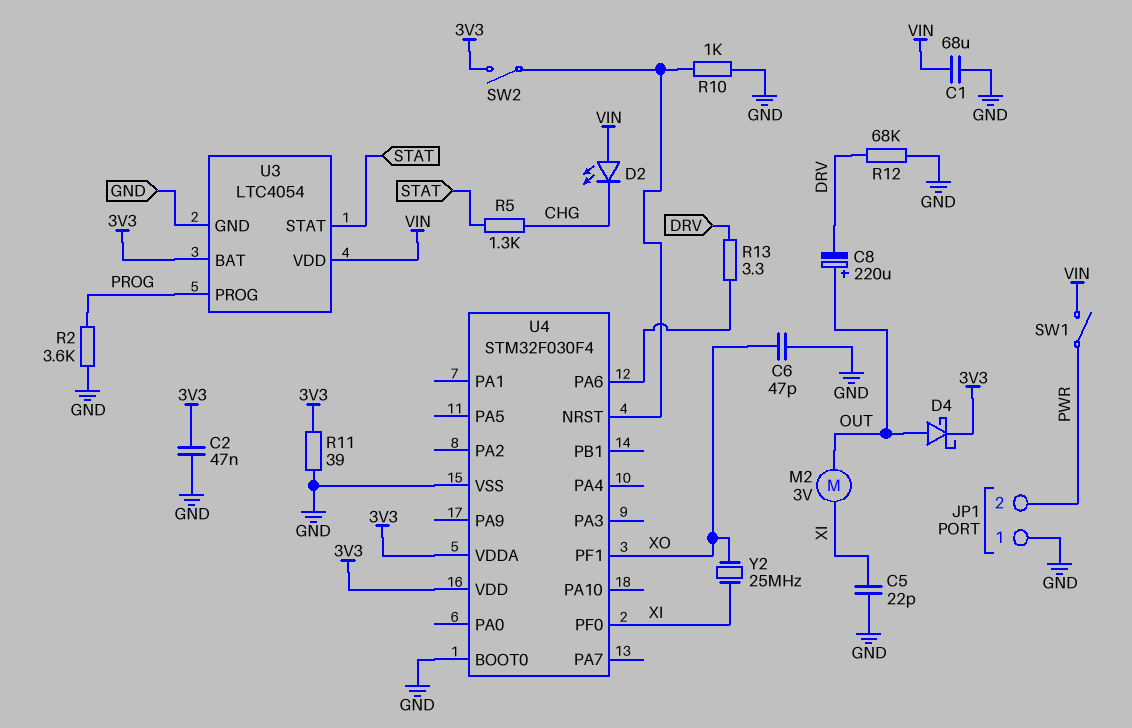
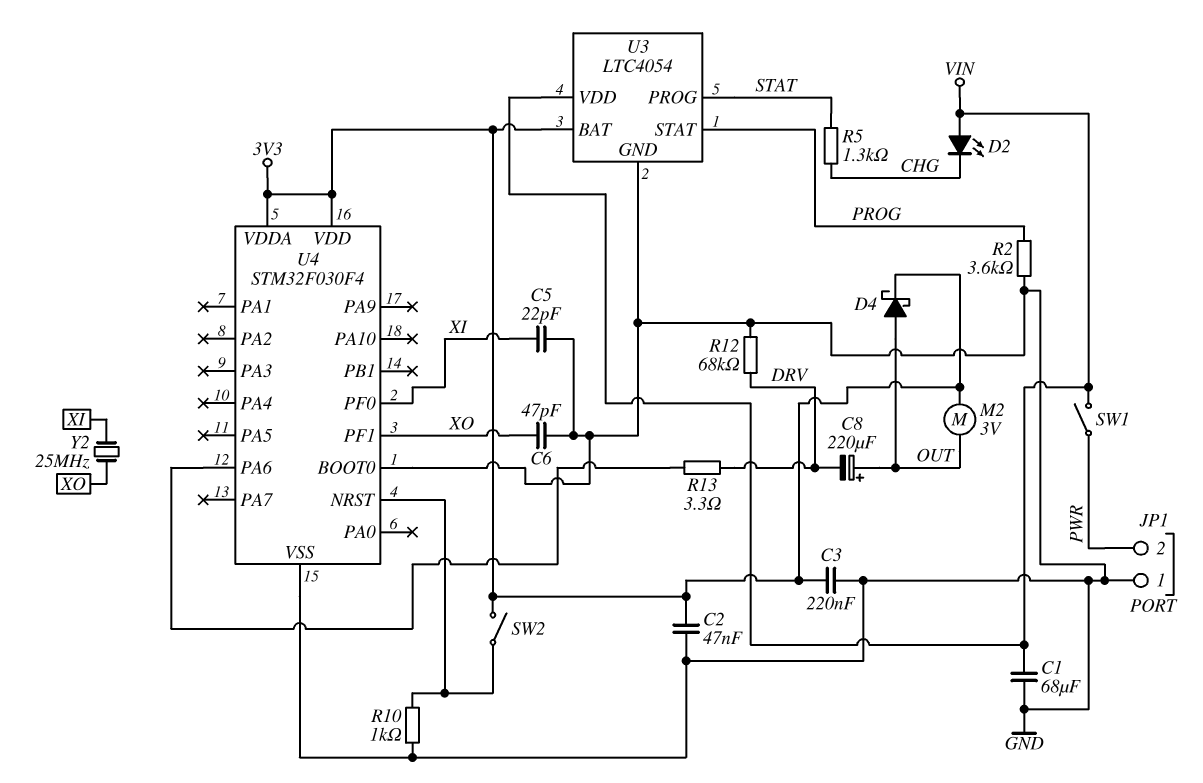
C3: none -> 220nF (3V3, GND)
M2: motor 3V (OUT, XI) -> motor 3V (3V3, OUT)
R11: 39 (3V3, GND) -> none
U3 pin PROG: PROG -> STAT
U3 pin STAT: STAT -> PROG

